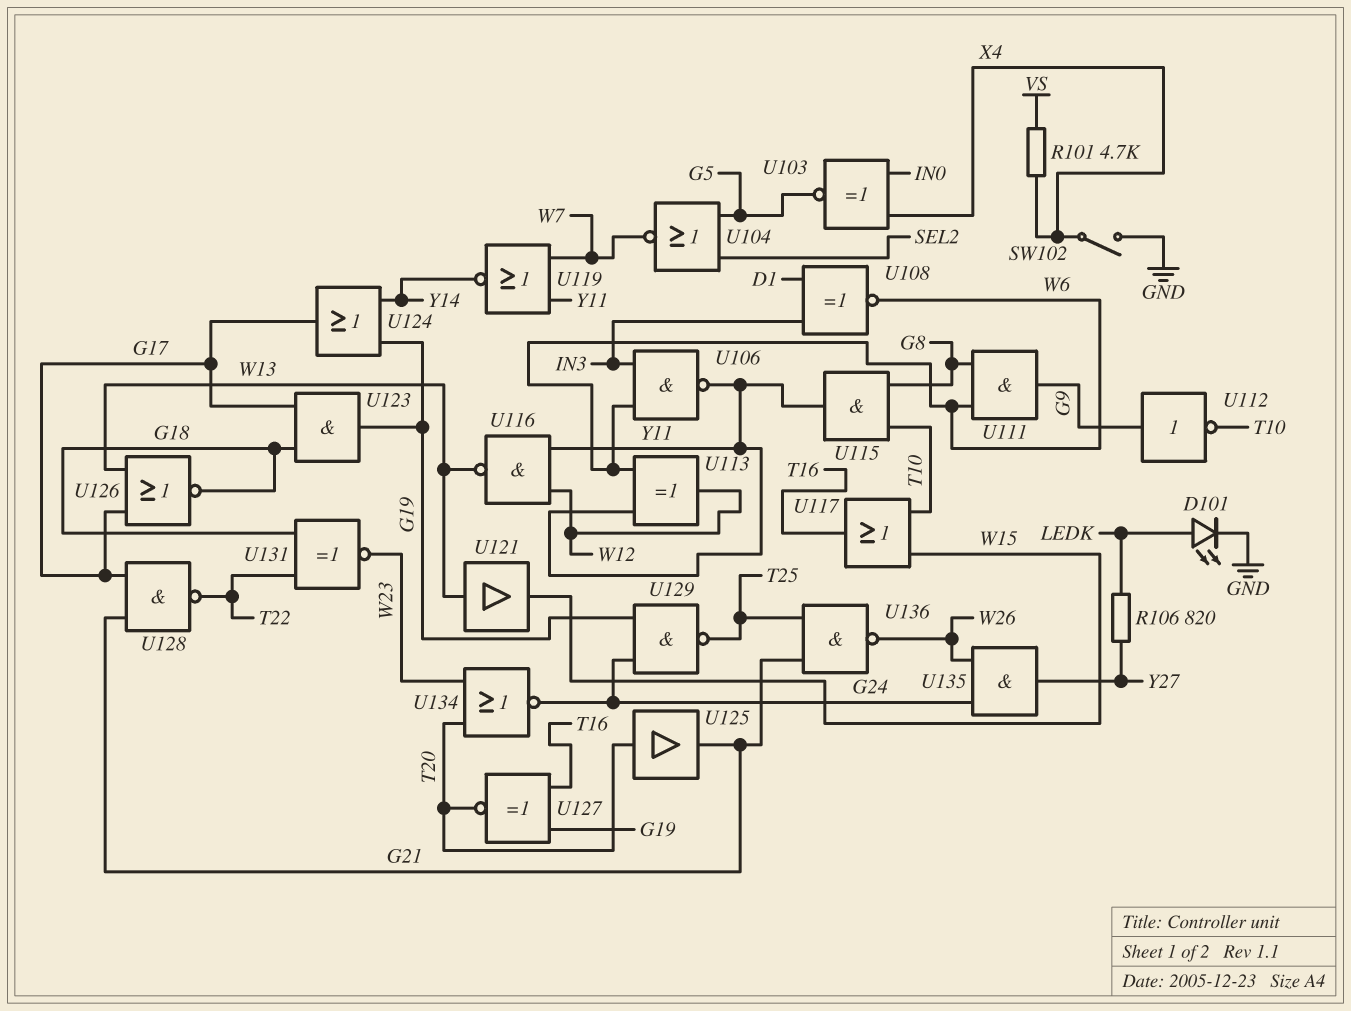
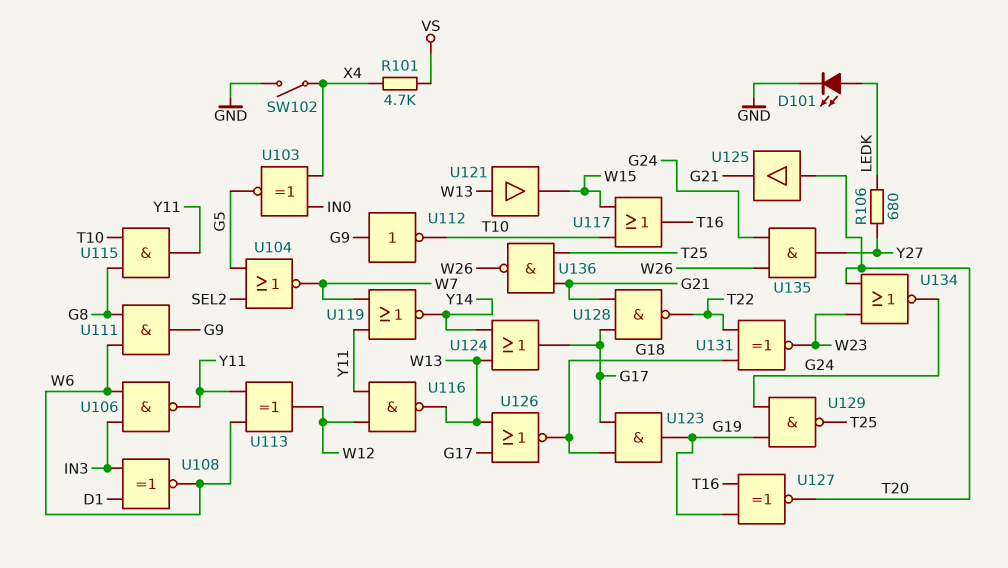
R106: 820 (LEDK, Y27) -> 680 (LEDK, Y27)
U124: OR (in G19, in Y14, out G17) -> OR (in W13, in Y14, out G17)

